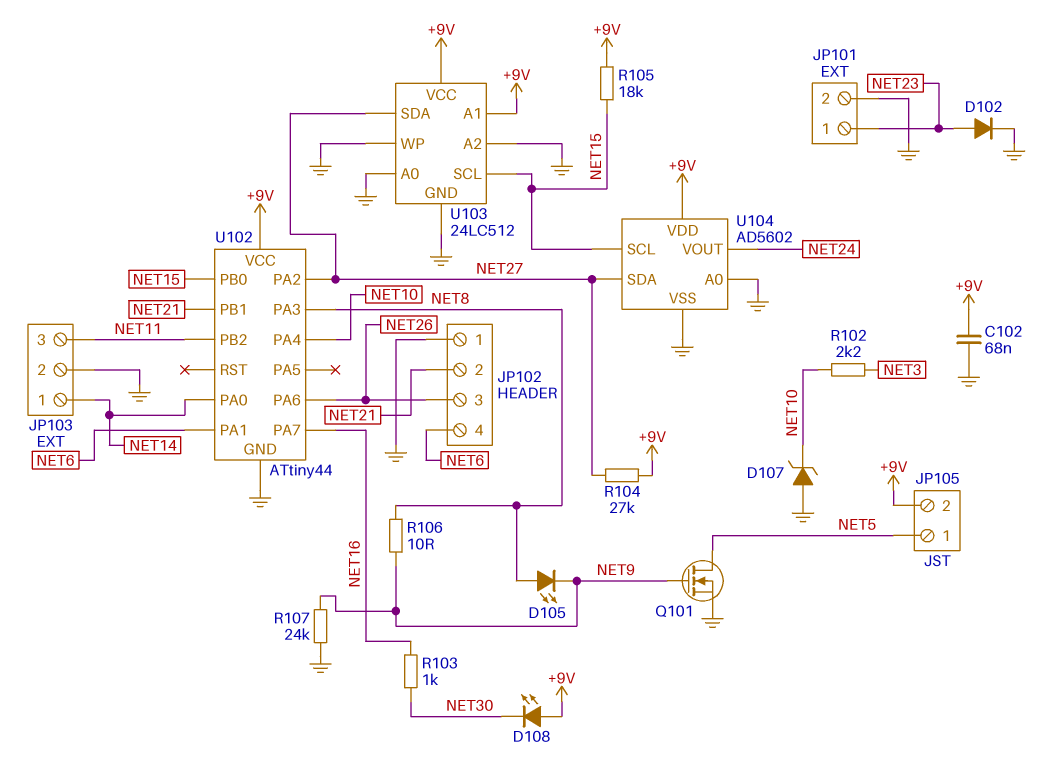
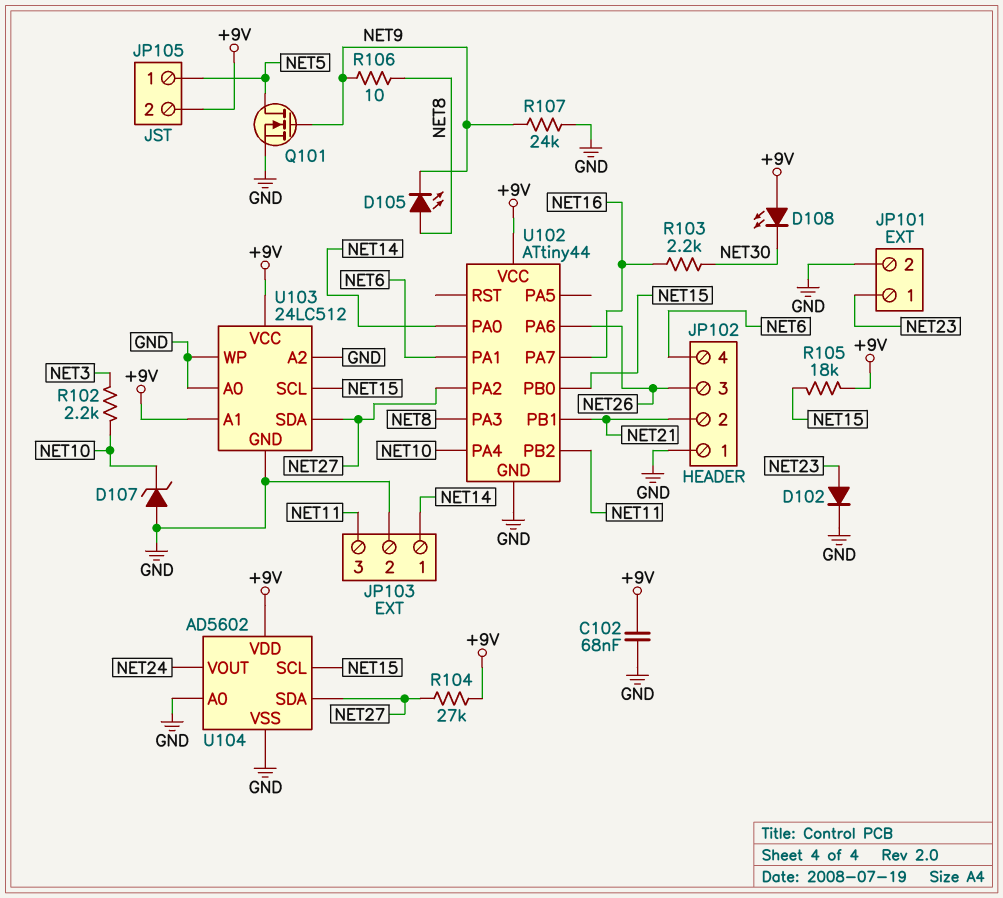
R103: 1k (NET16, NET30) -> 2.2k (NET16, NET30)

